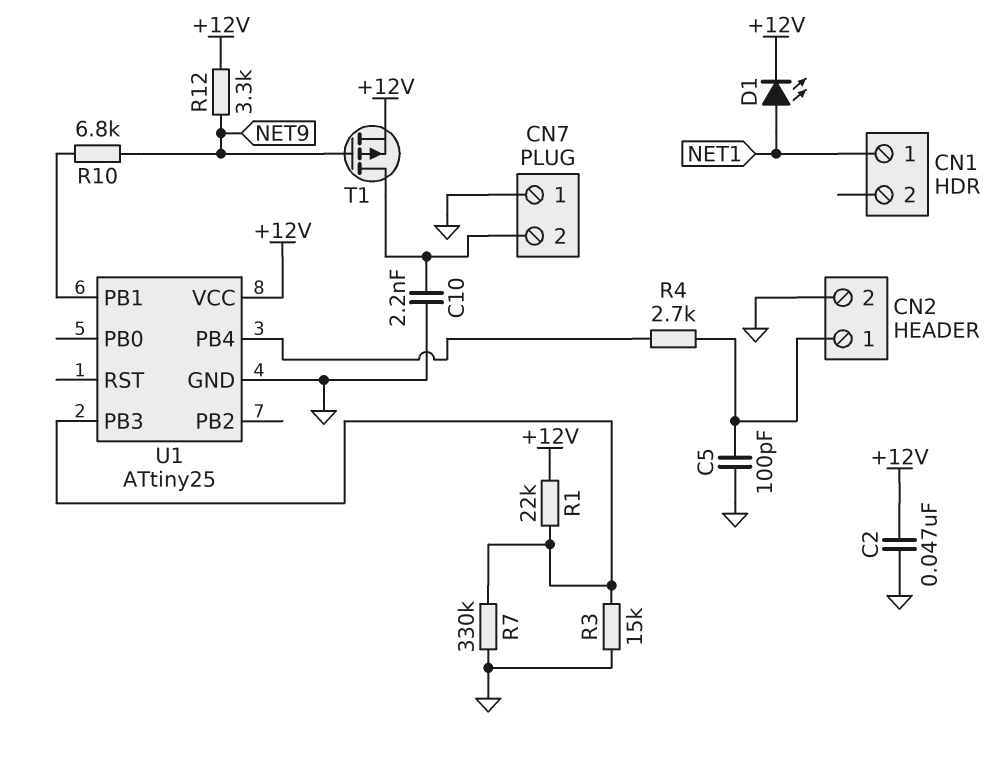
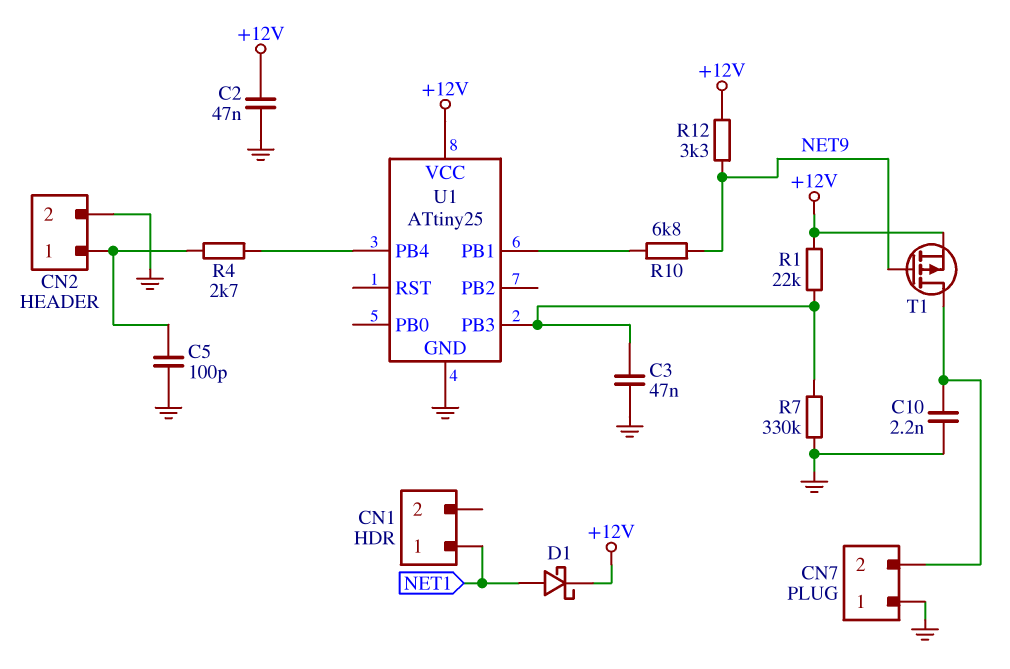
C3: none -> 47nF (GND, U1/PB3)
D1: LED (A NET1, K +12V) -> schottky (A NET1, K +12V)
R3: 15k (GND, U1/PB3) -> none

